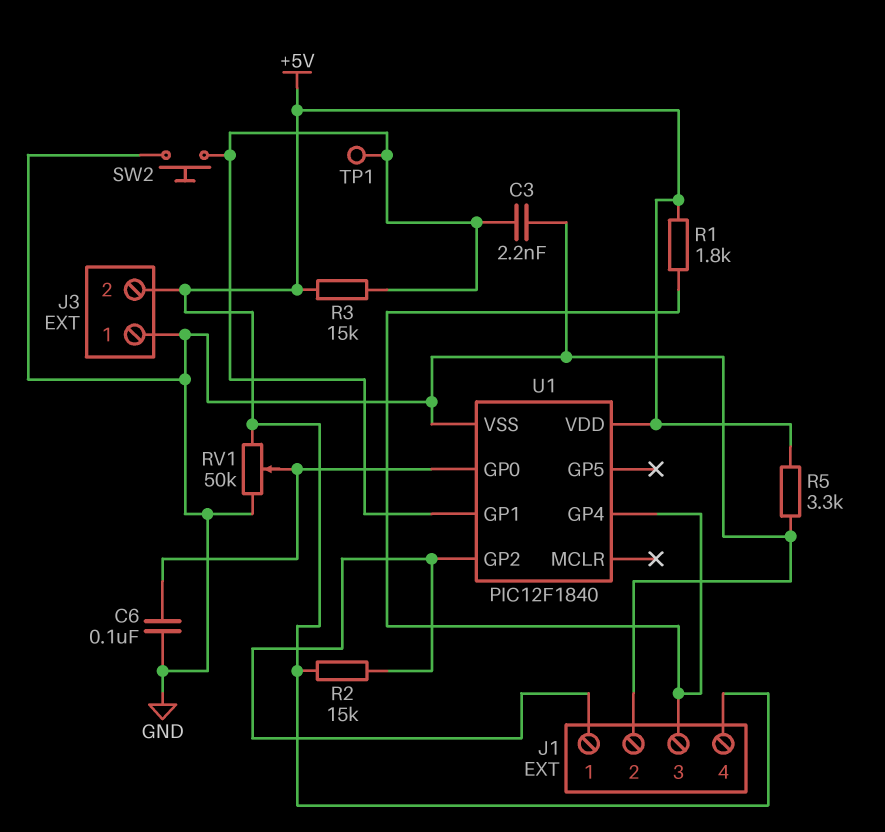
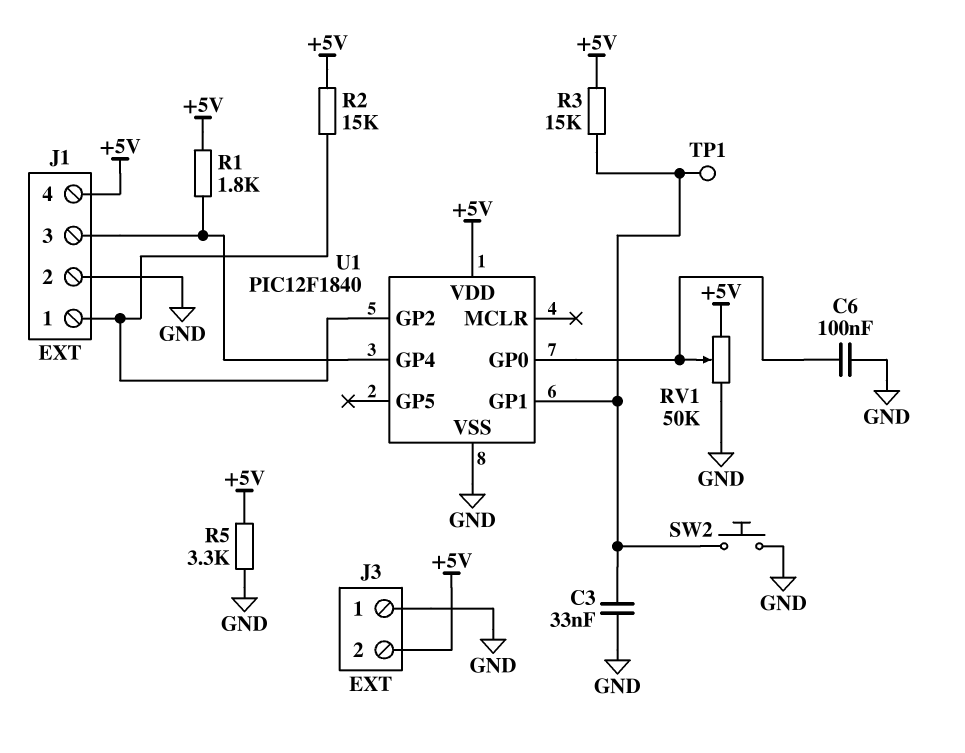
C3: 2.2nF (GND, U1/GP1) -> 33nF (GND, U1/GP1)

